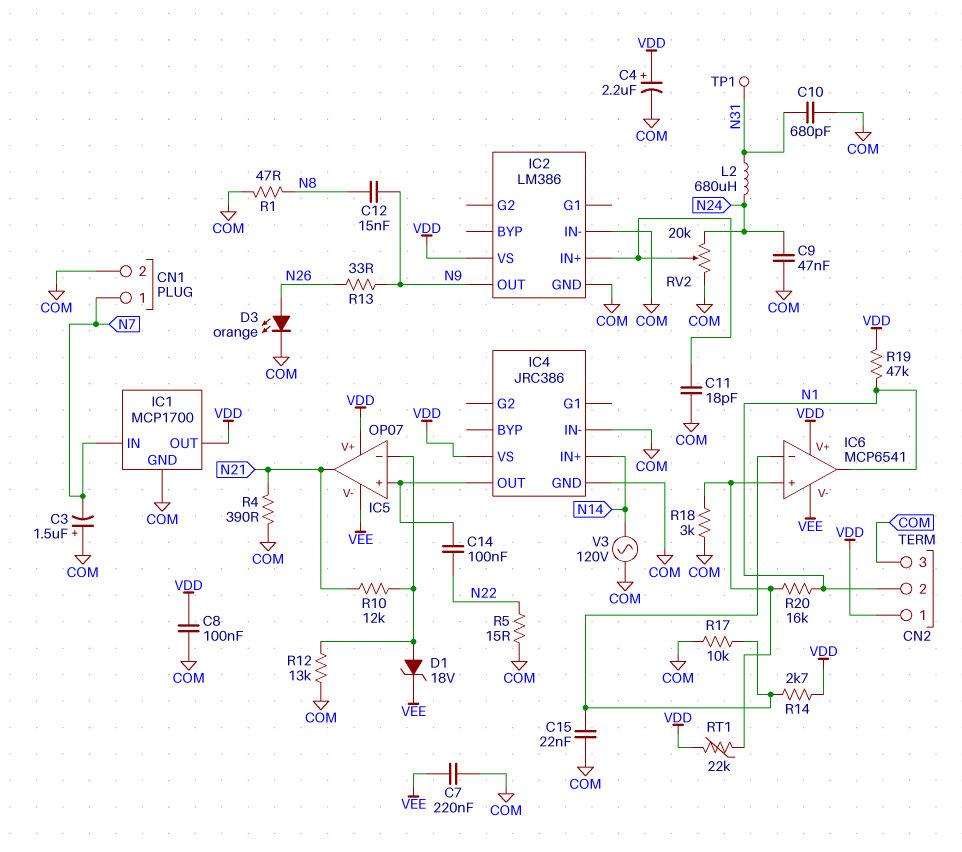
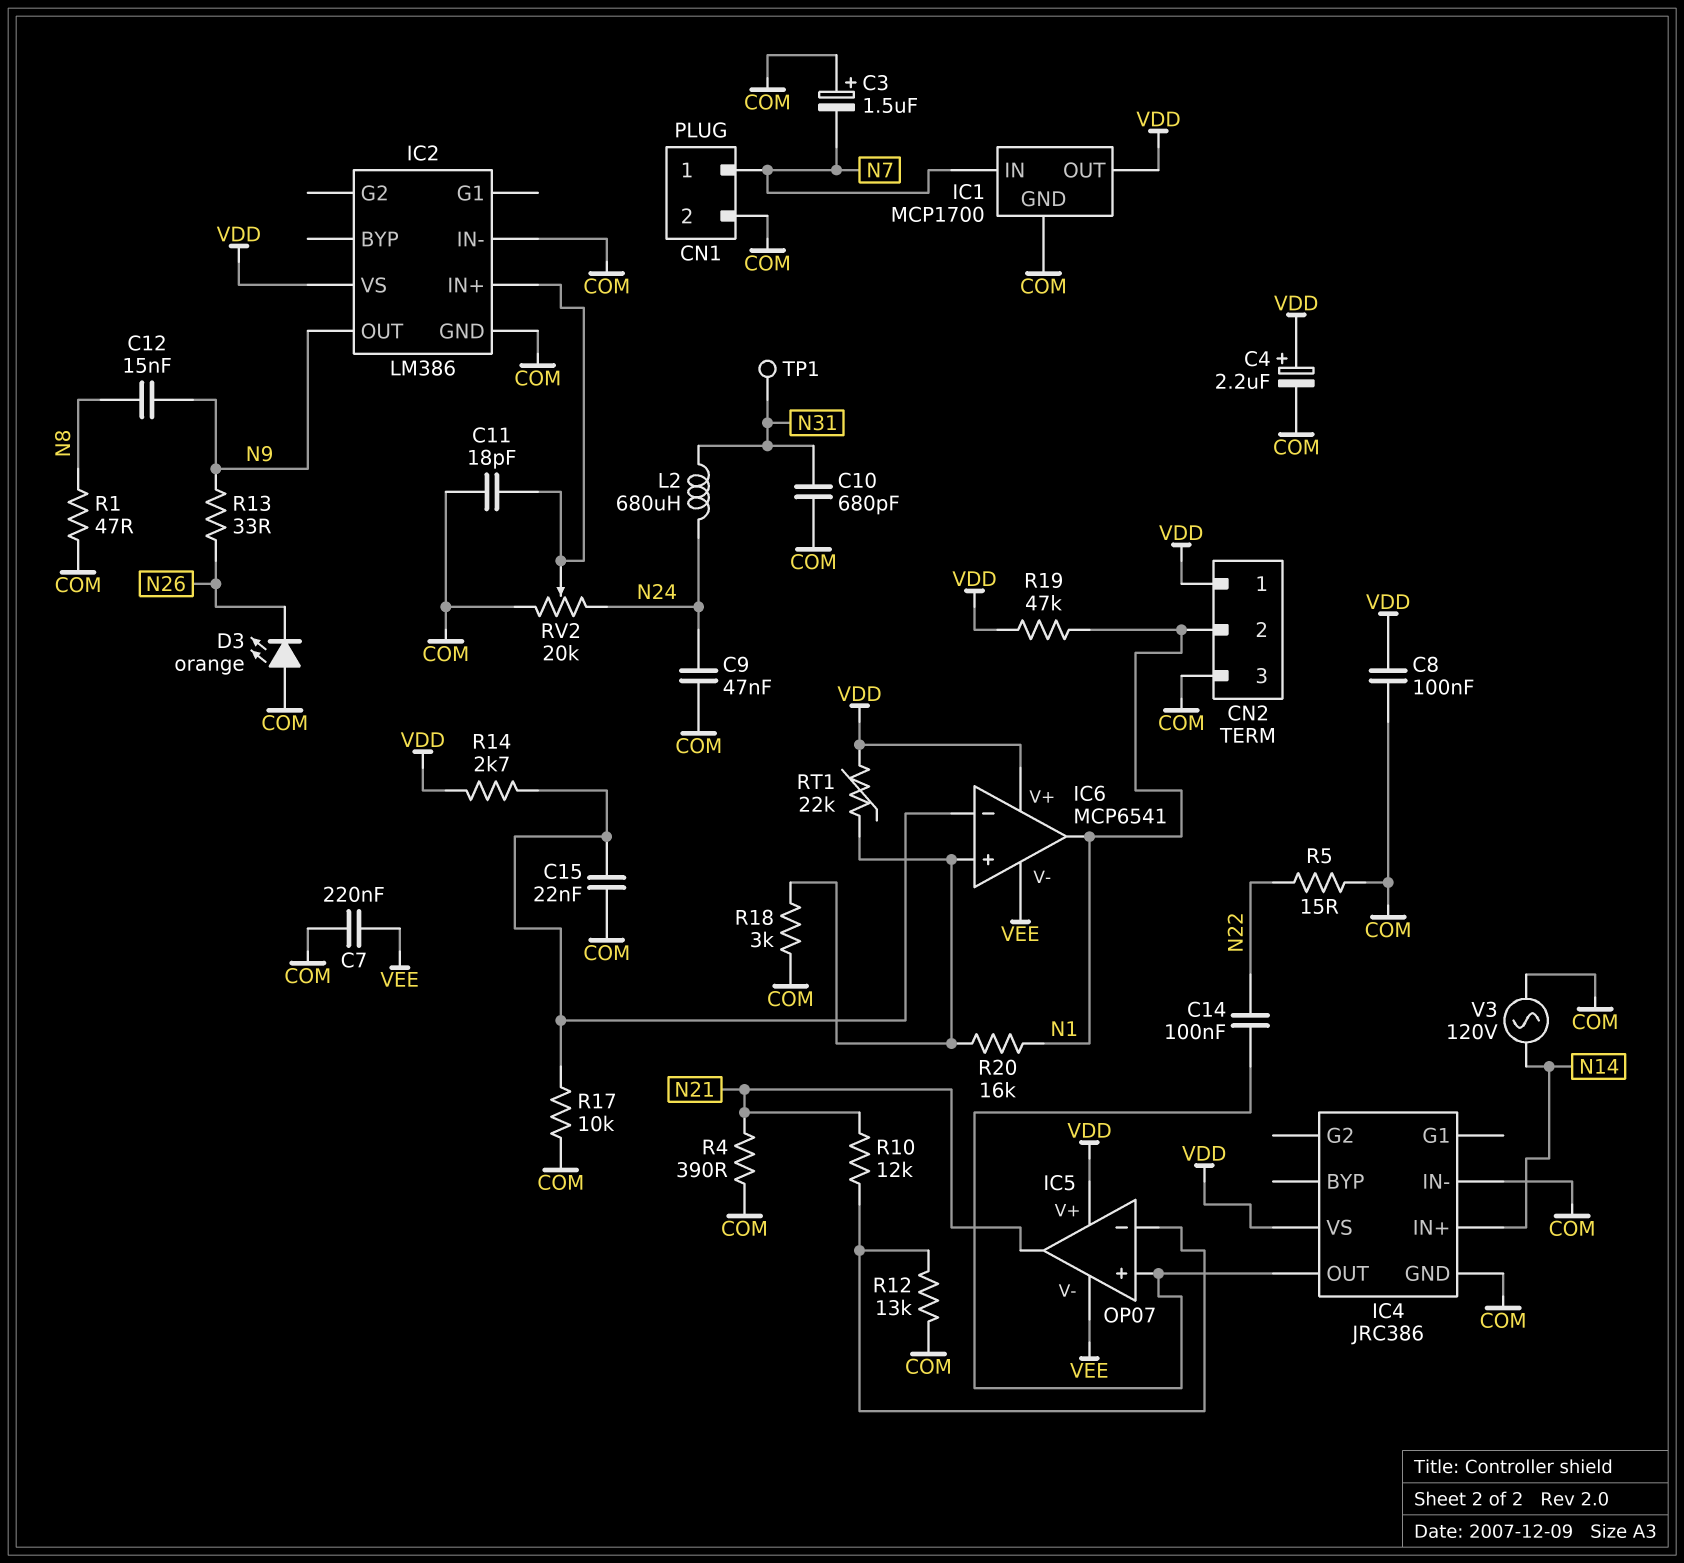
D1: zener 18V (A IC5/in-, K VEE) -> none
D3: LED orange (A N26, K COM) -> LED orange (A COM, K N26)

